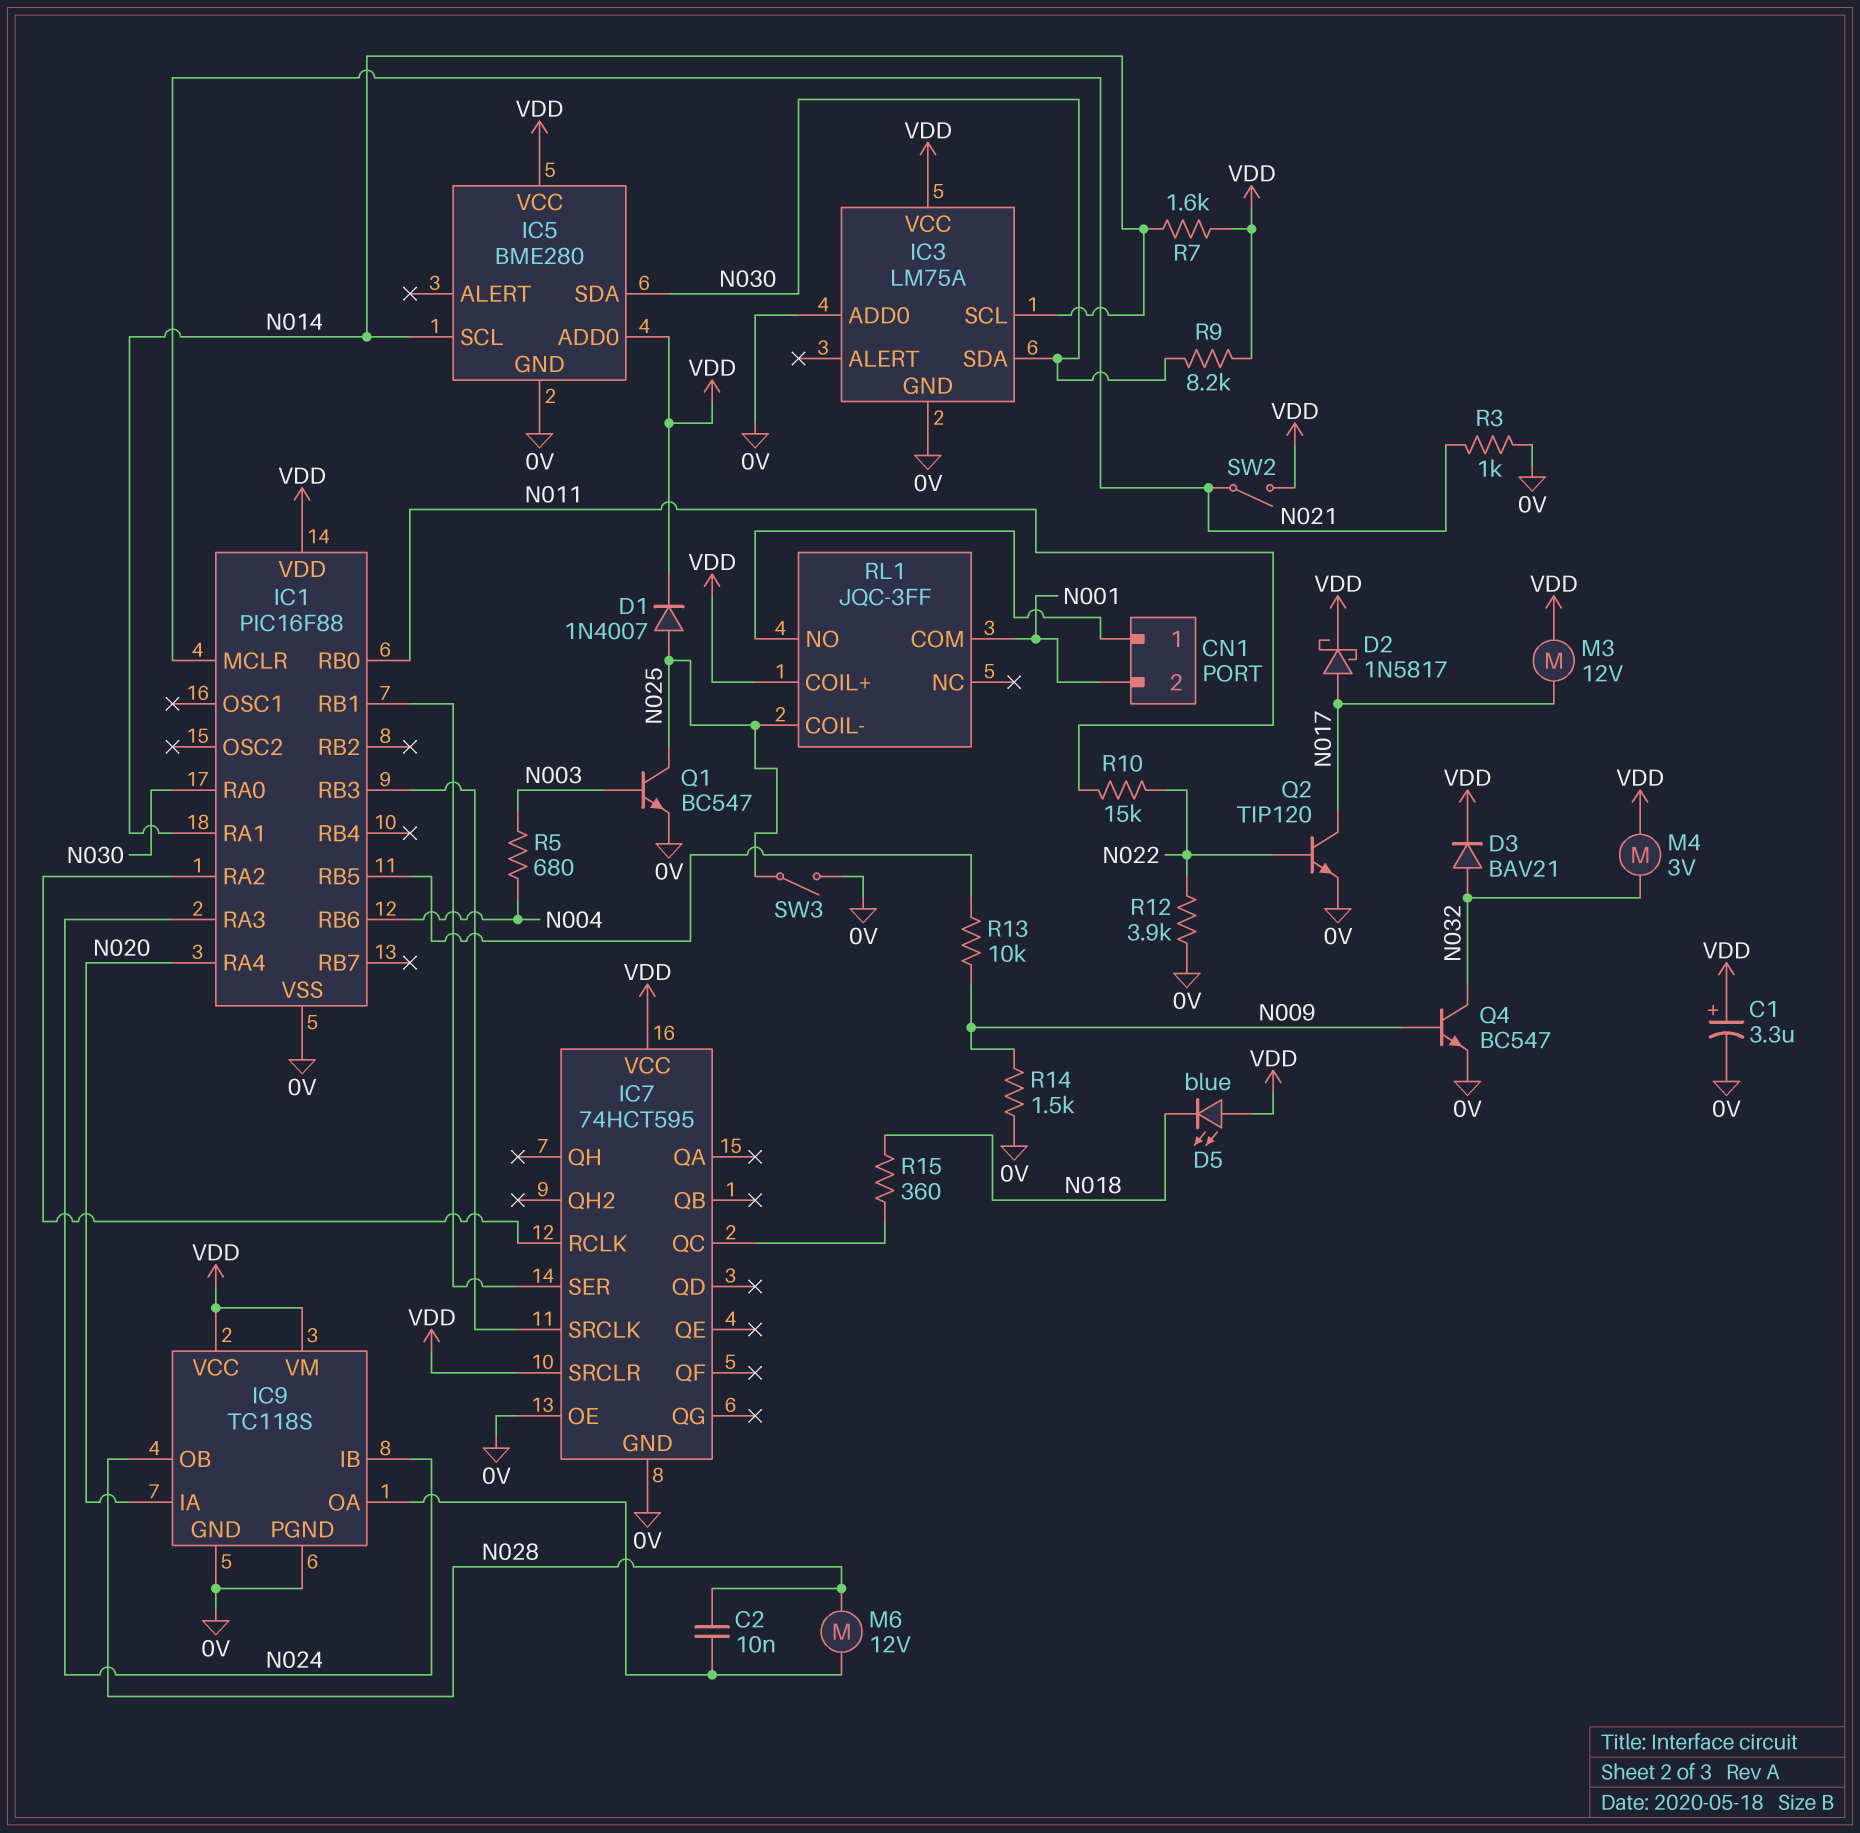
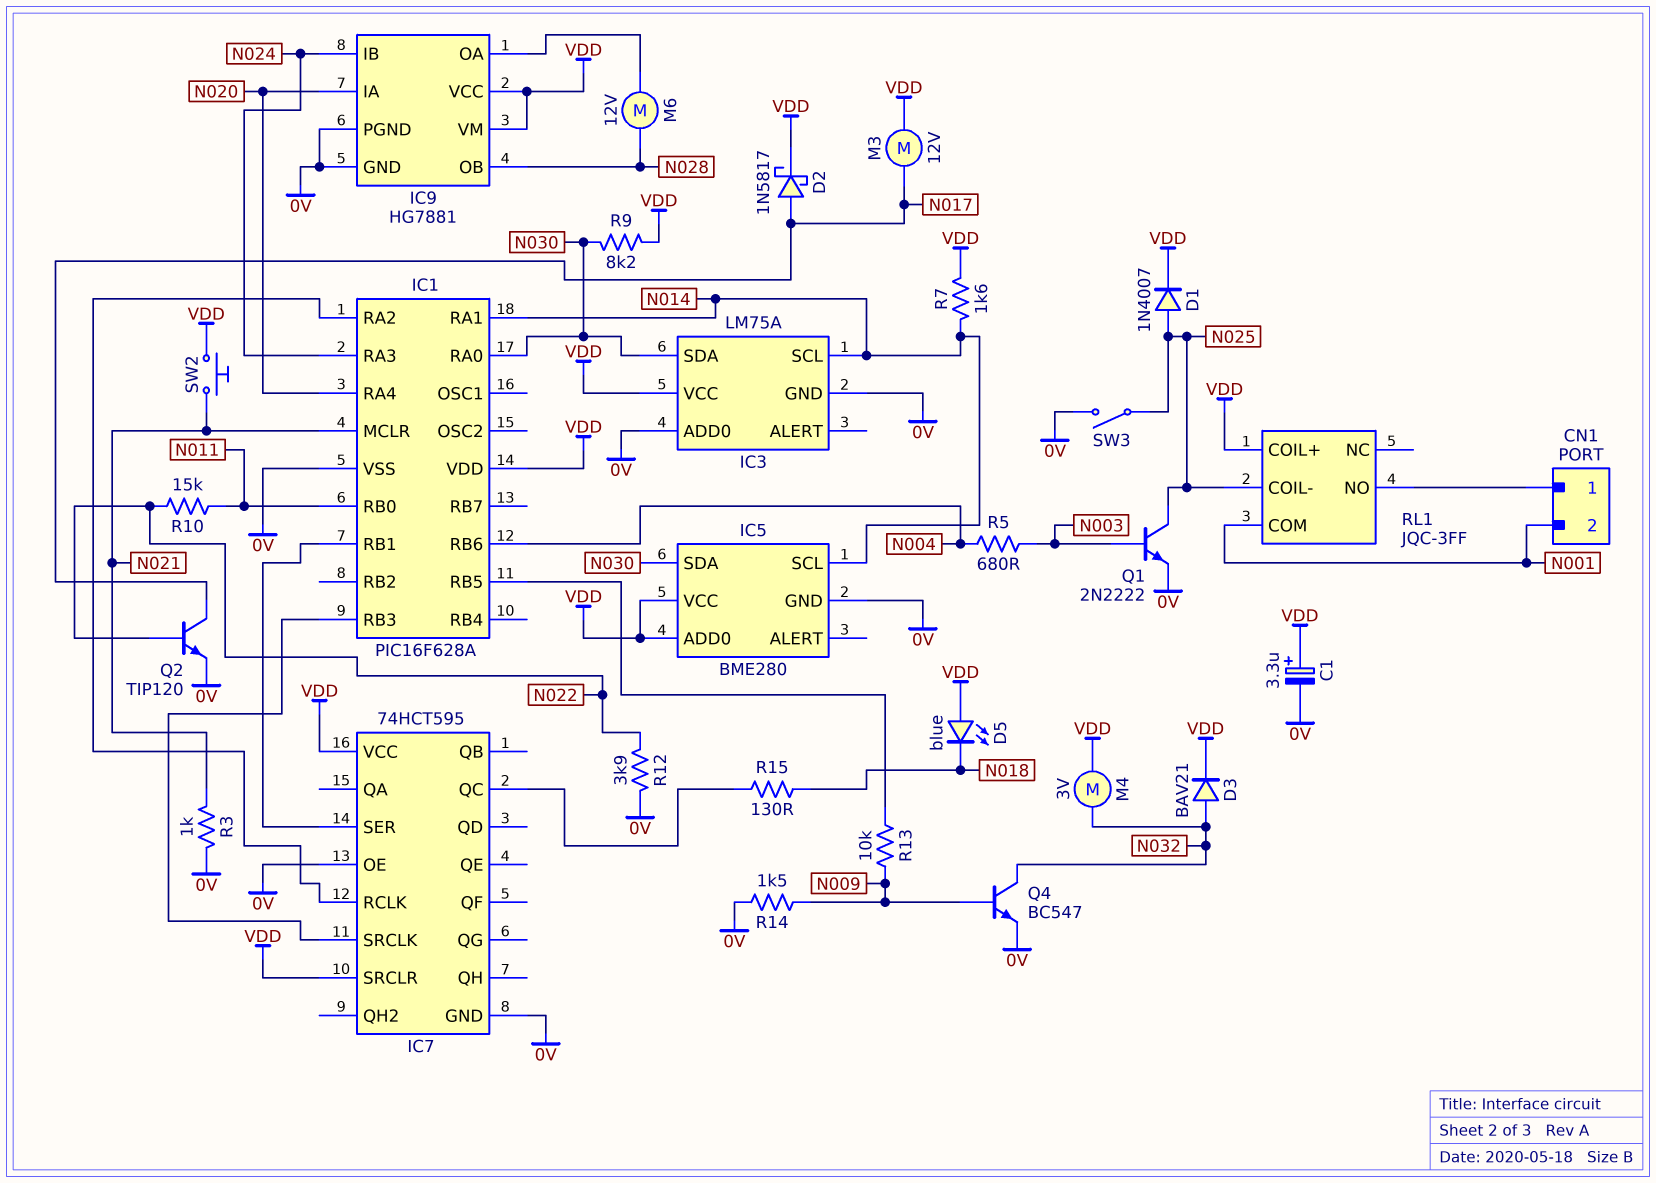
C2: 10nF (IC9/OA, N028) -> none
IC1: PIC16F88 -> PIC16F628A
IC9: TC118S -> HG7881
Q1: NPN BC547 (B N003, C N025, E 0V) -> NPN 2N2222 (B N003, C N025, E 0V)
R15: 360 (IC7/QC, N018) -> 130 (IC7/QC, N018)
SW2: switch (N021, VDD) -> button (N021, VDD)

